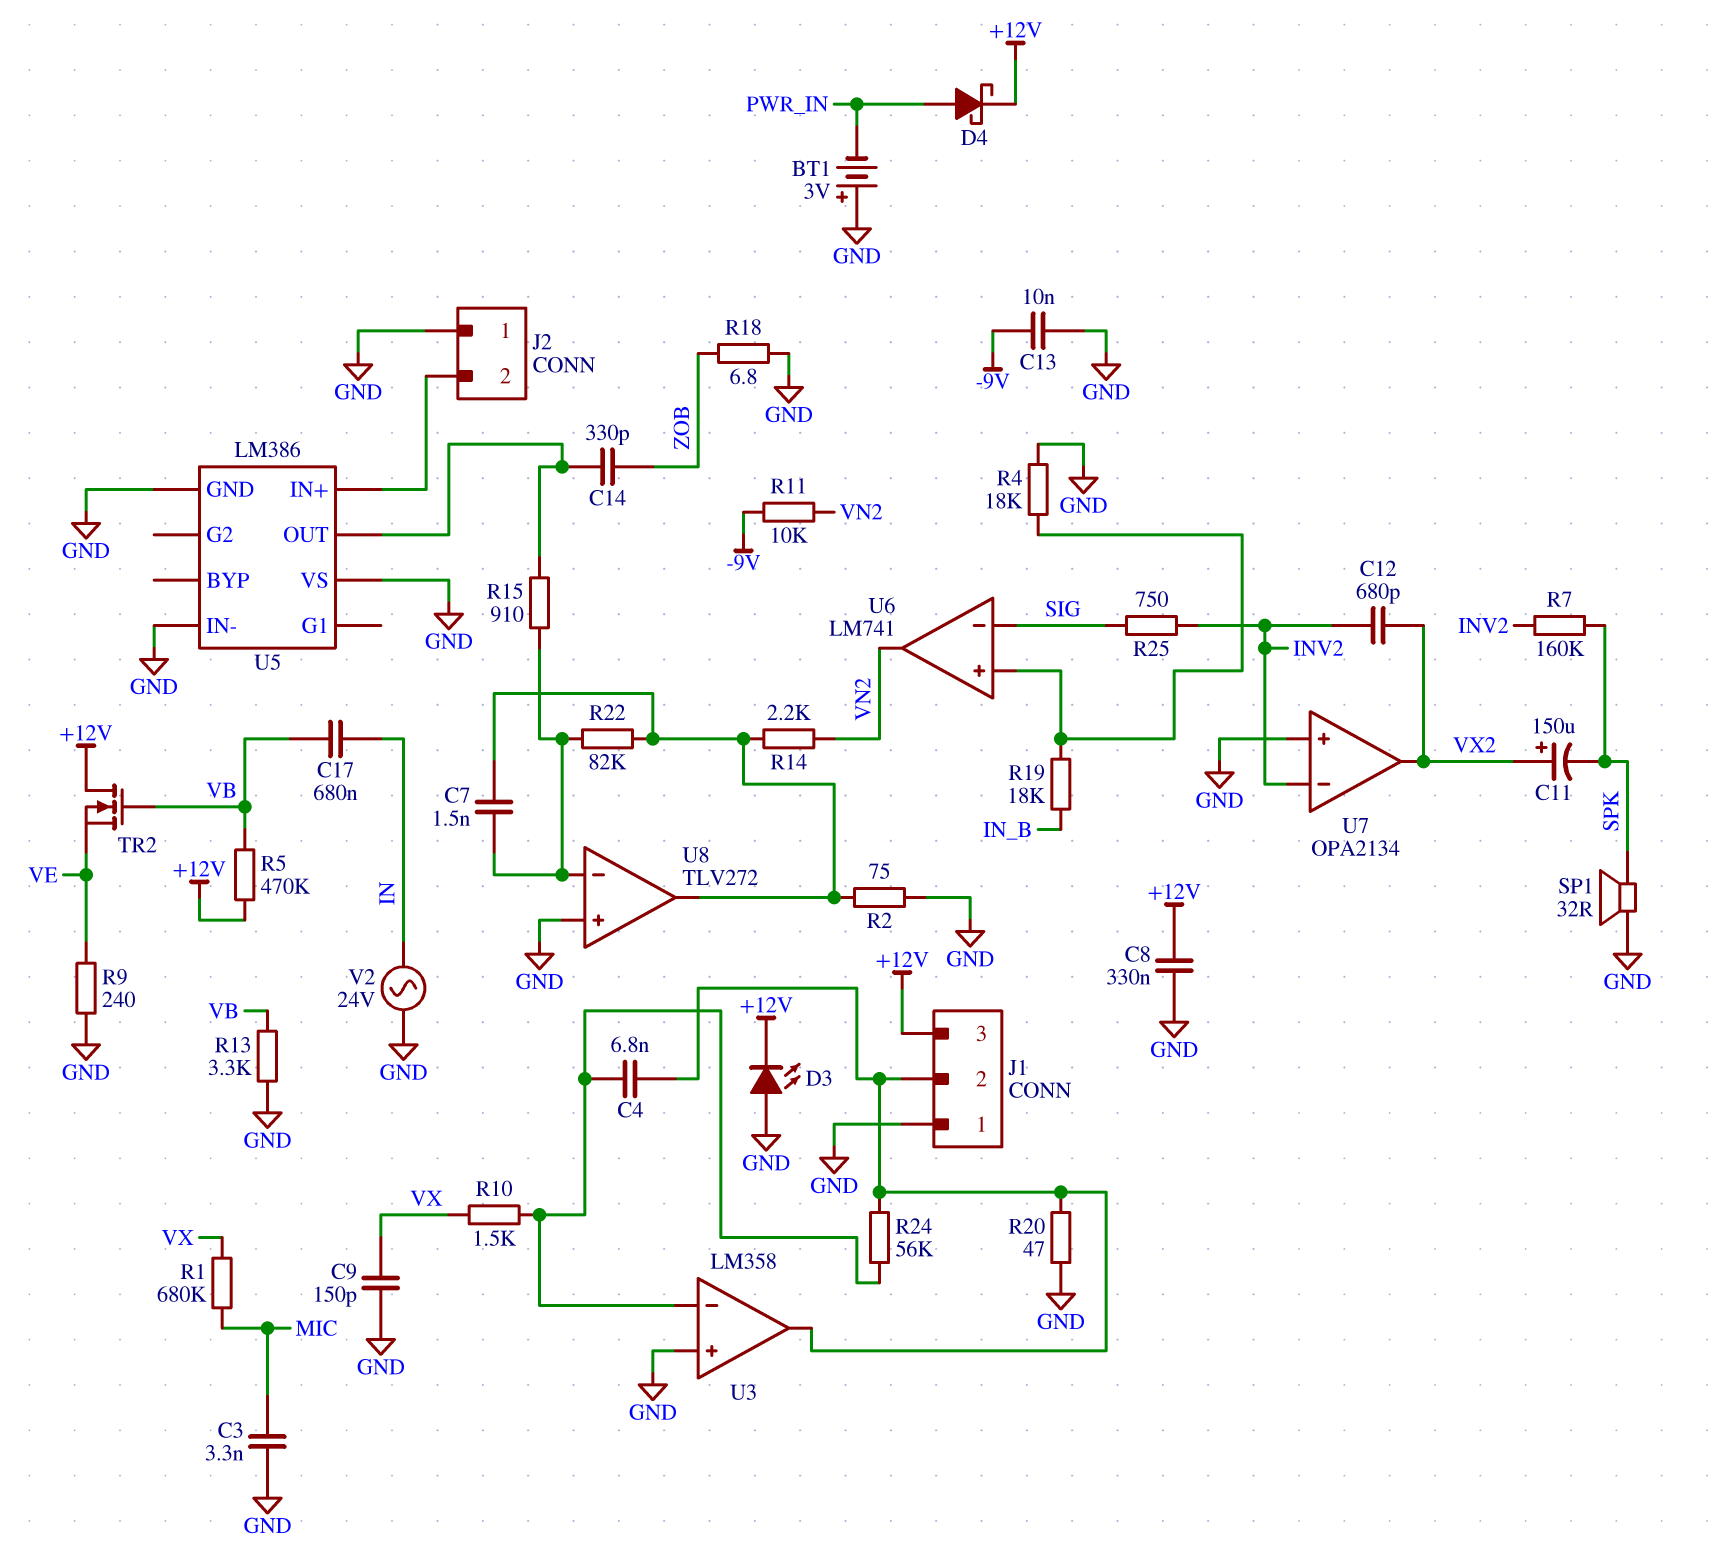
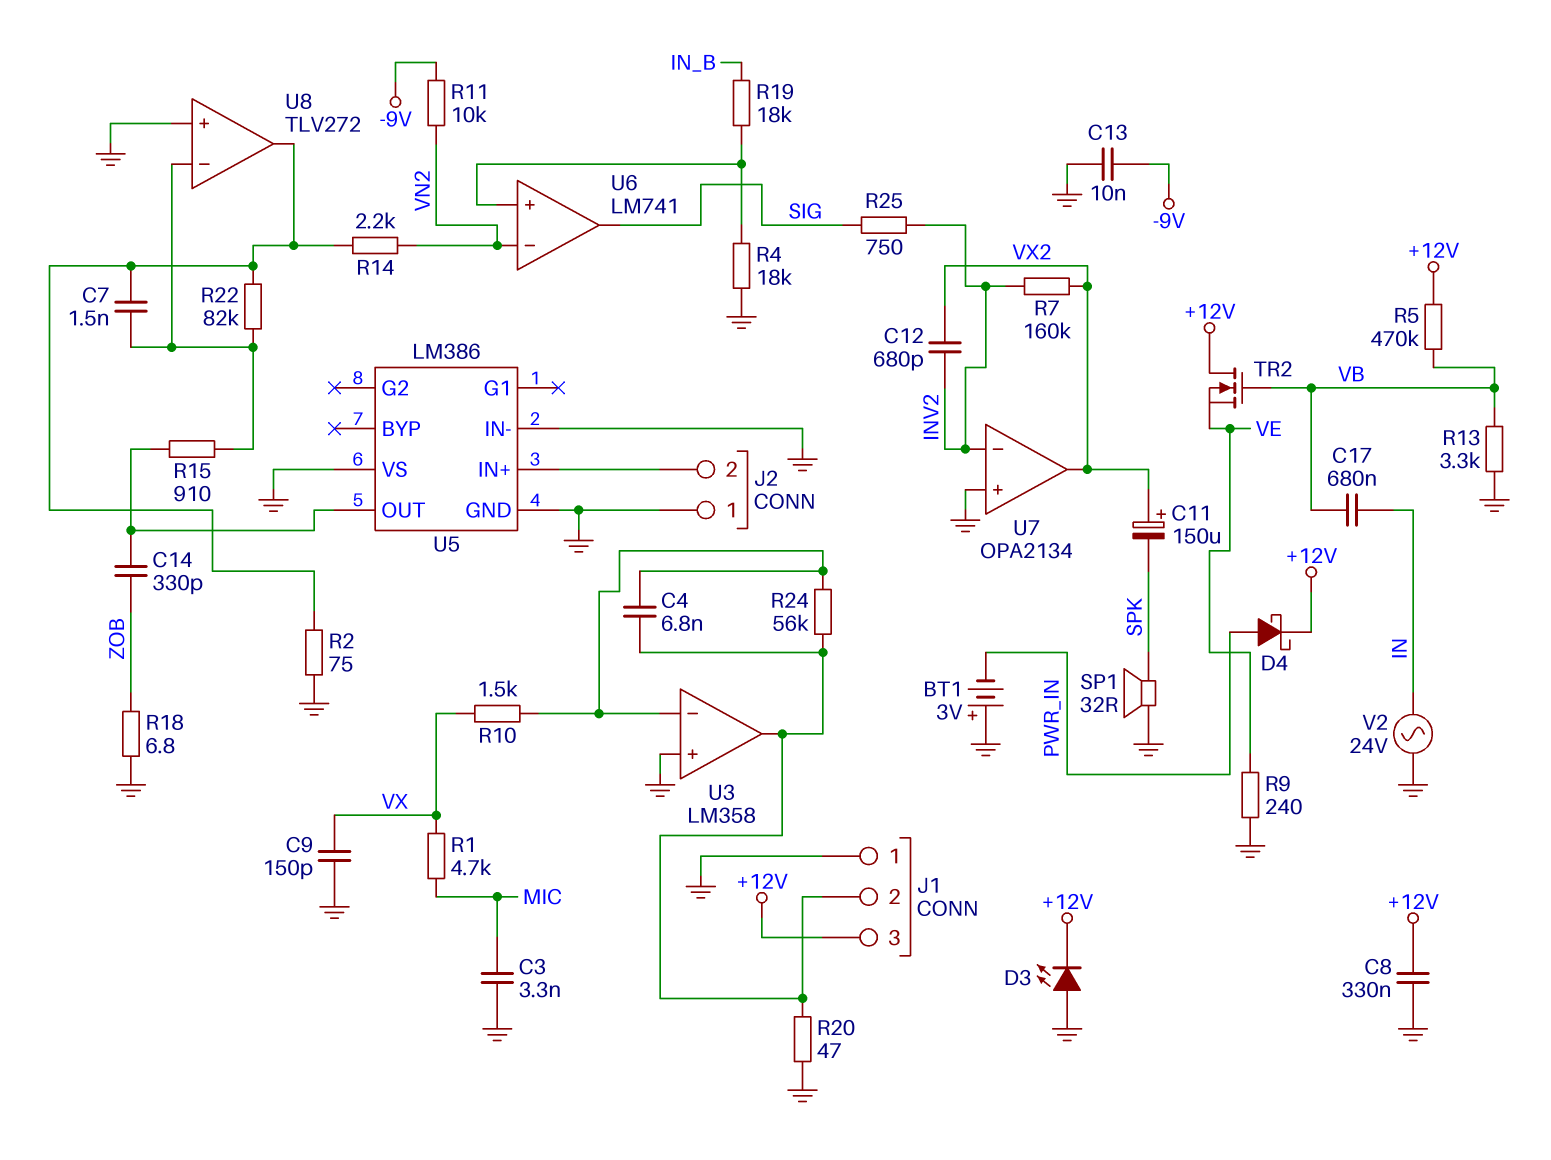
R1: 680k (MIC, VX) -> 4.7k (MIC, VX)
R7: 160k (INV2, SPK) -> 160k (INV2, VX2)
U6 pin in-: SIG -> VN2
U6 pin out: VN2 -> SIG

